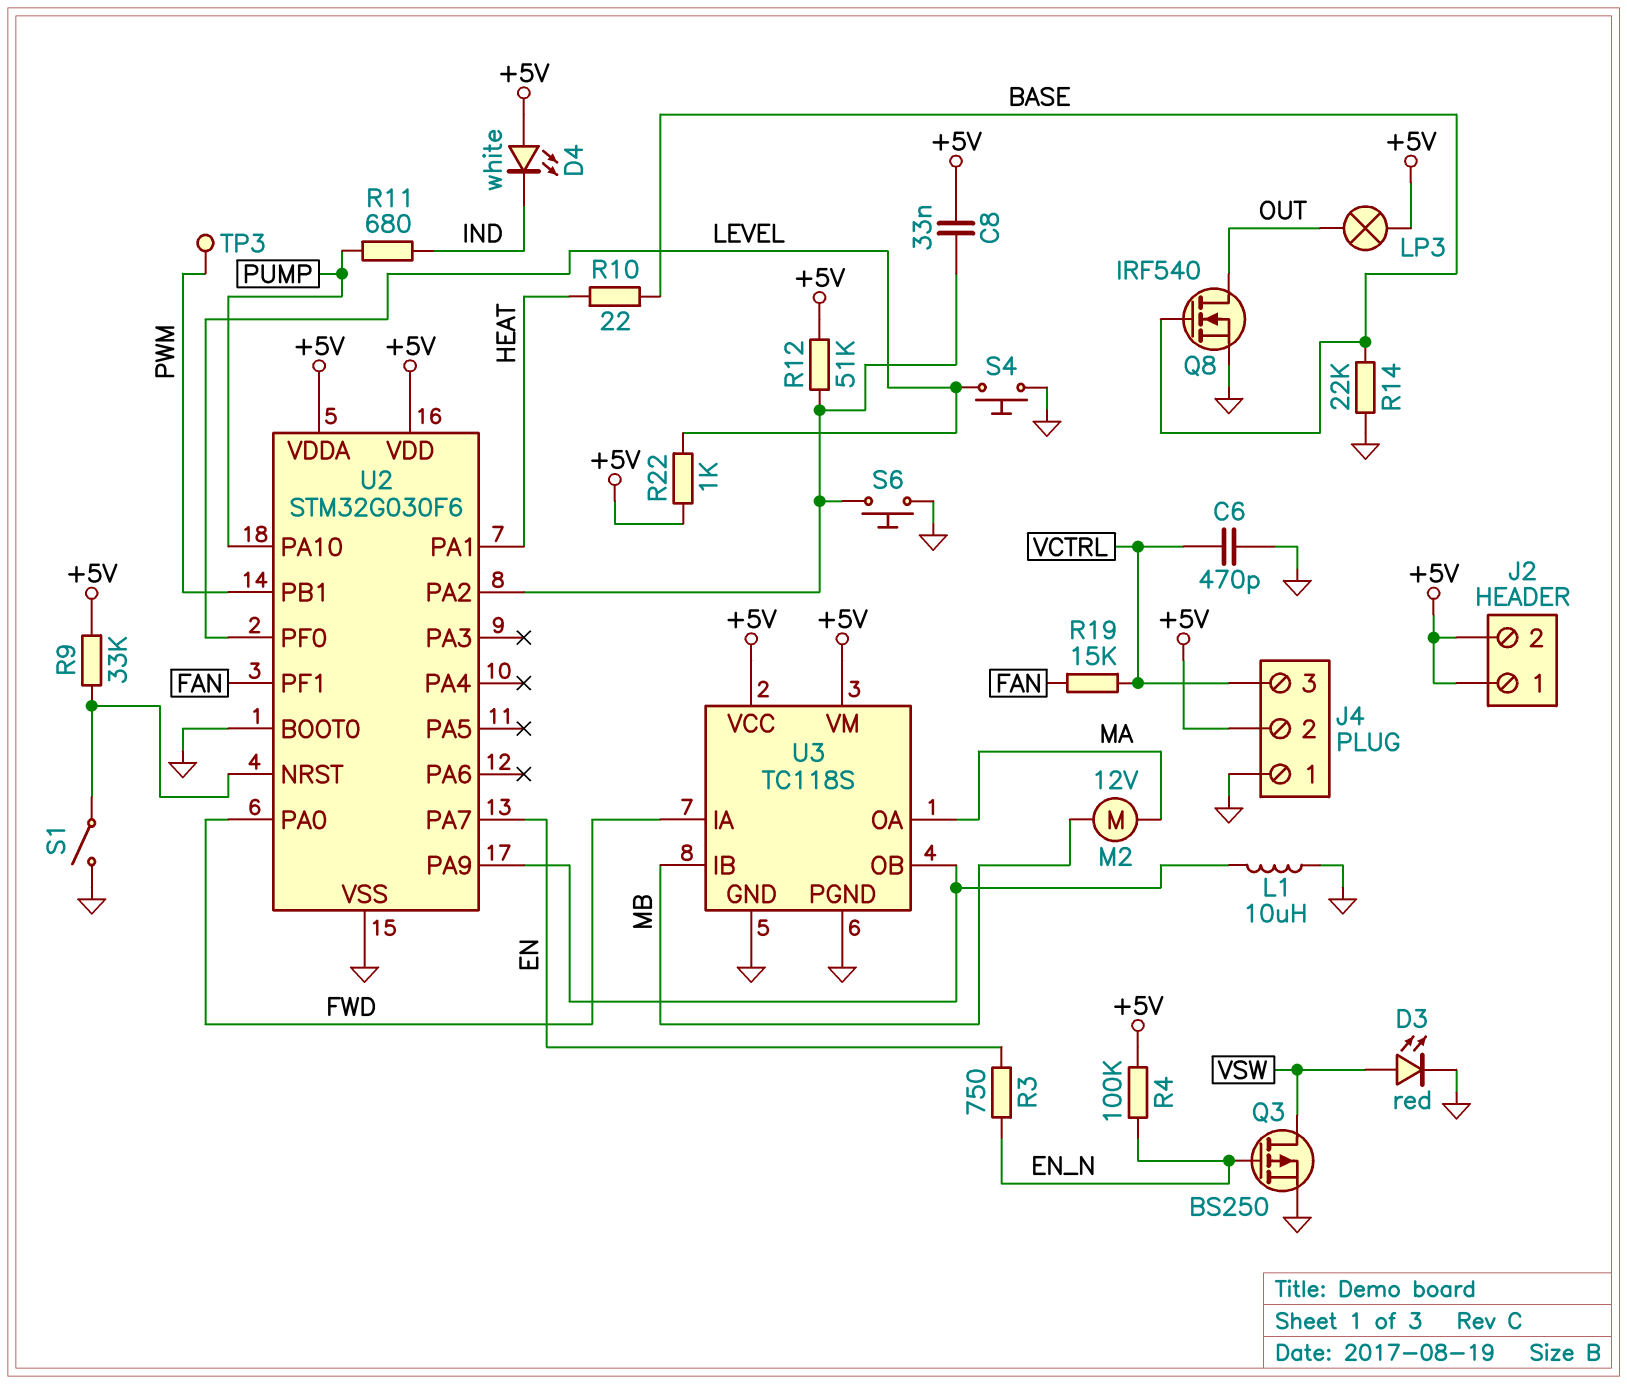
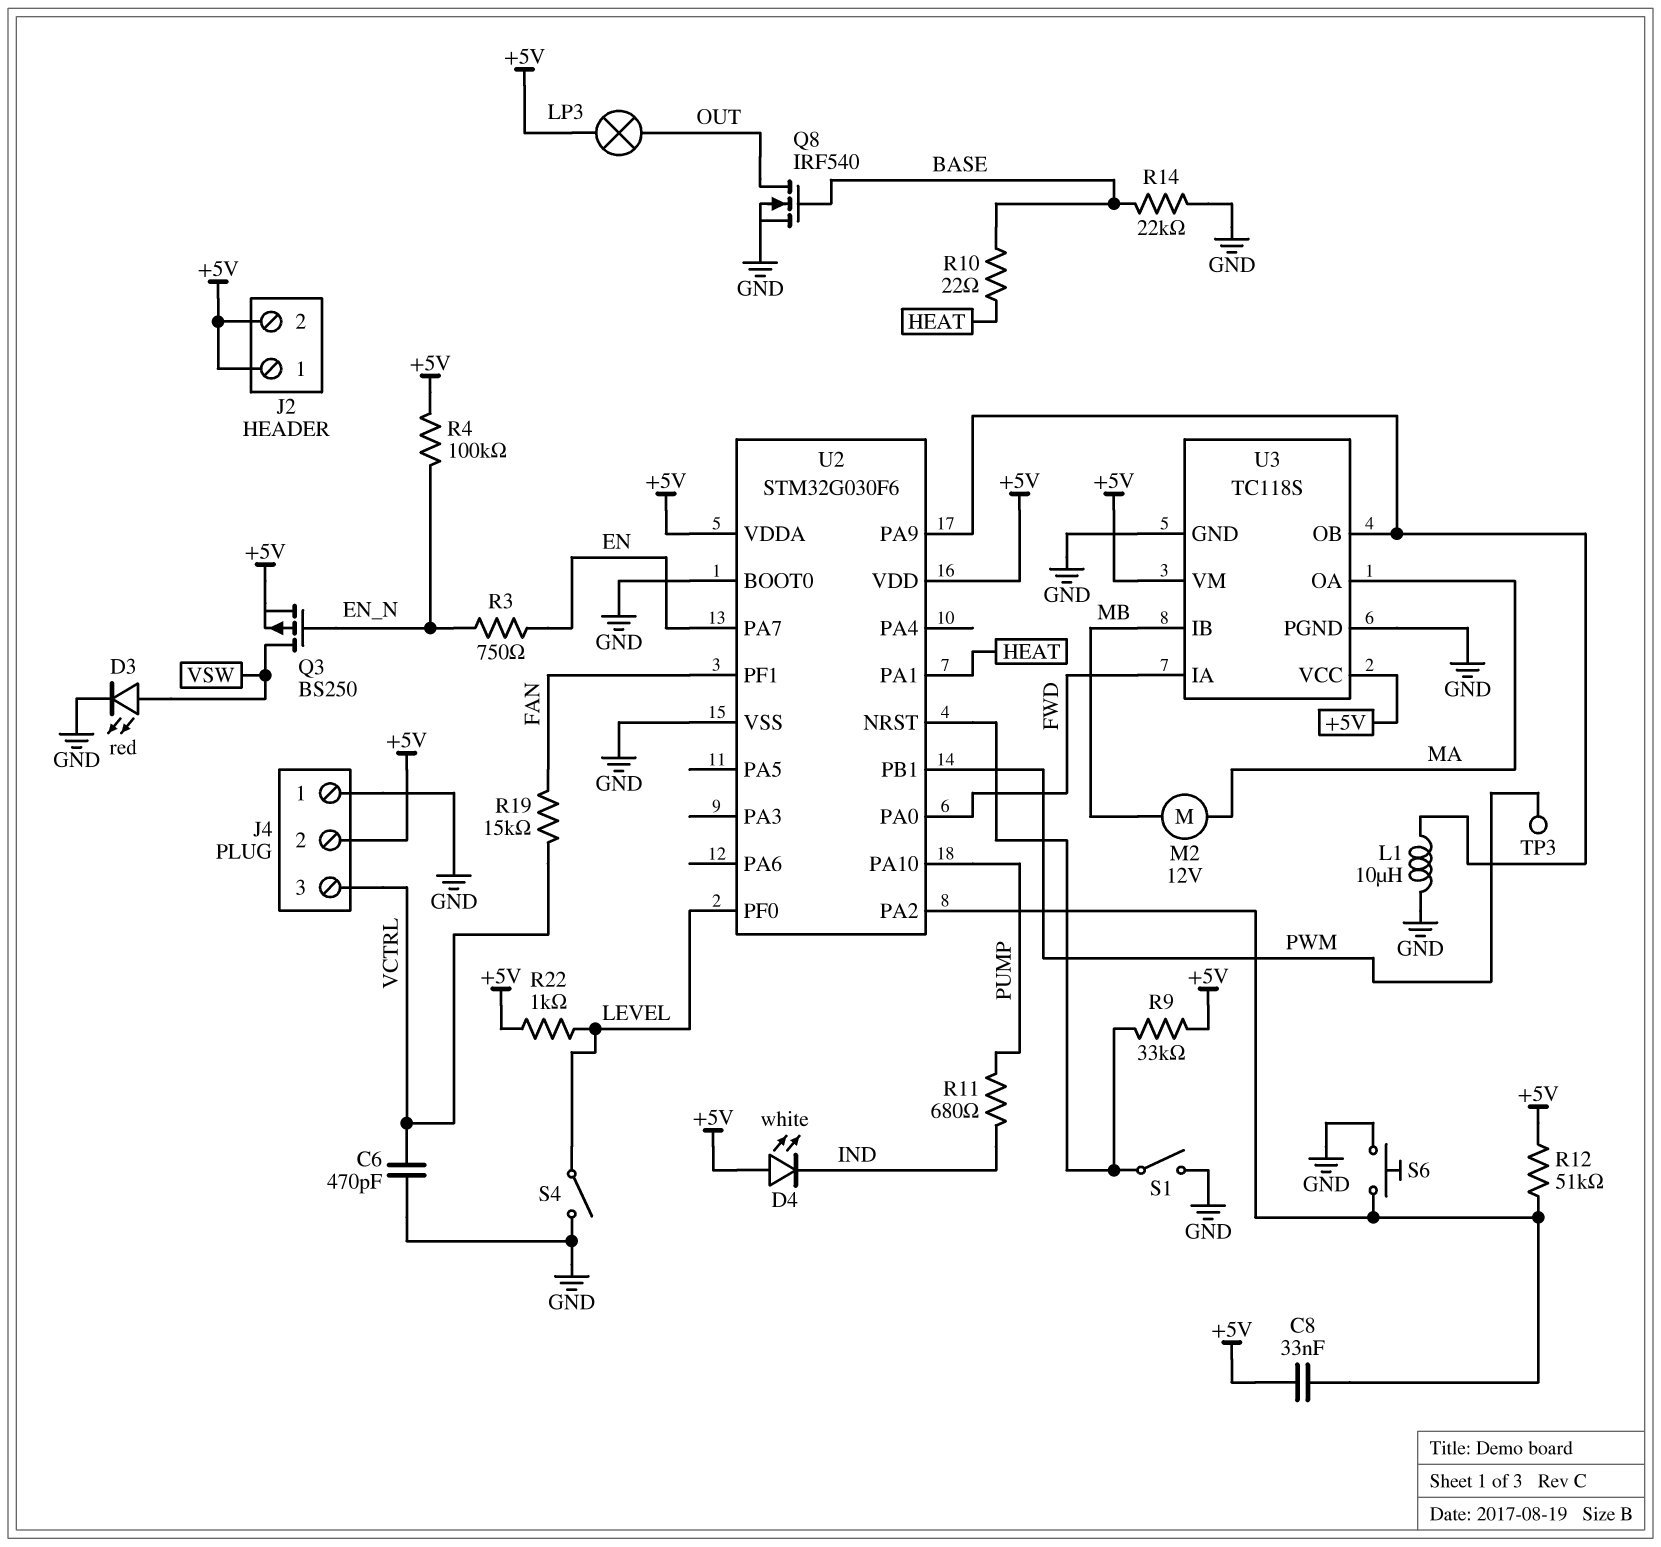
Q3: PMOS BS250 (G EN_N, D VSW, S GND) -> PMOS BS250 (G EN_N, D VSW, S +5V)
S4: button (GND, LEVEL) -> switch (GND, LEVEL)

